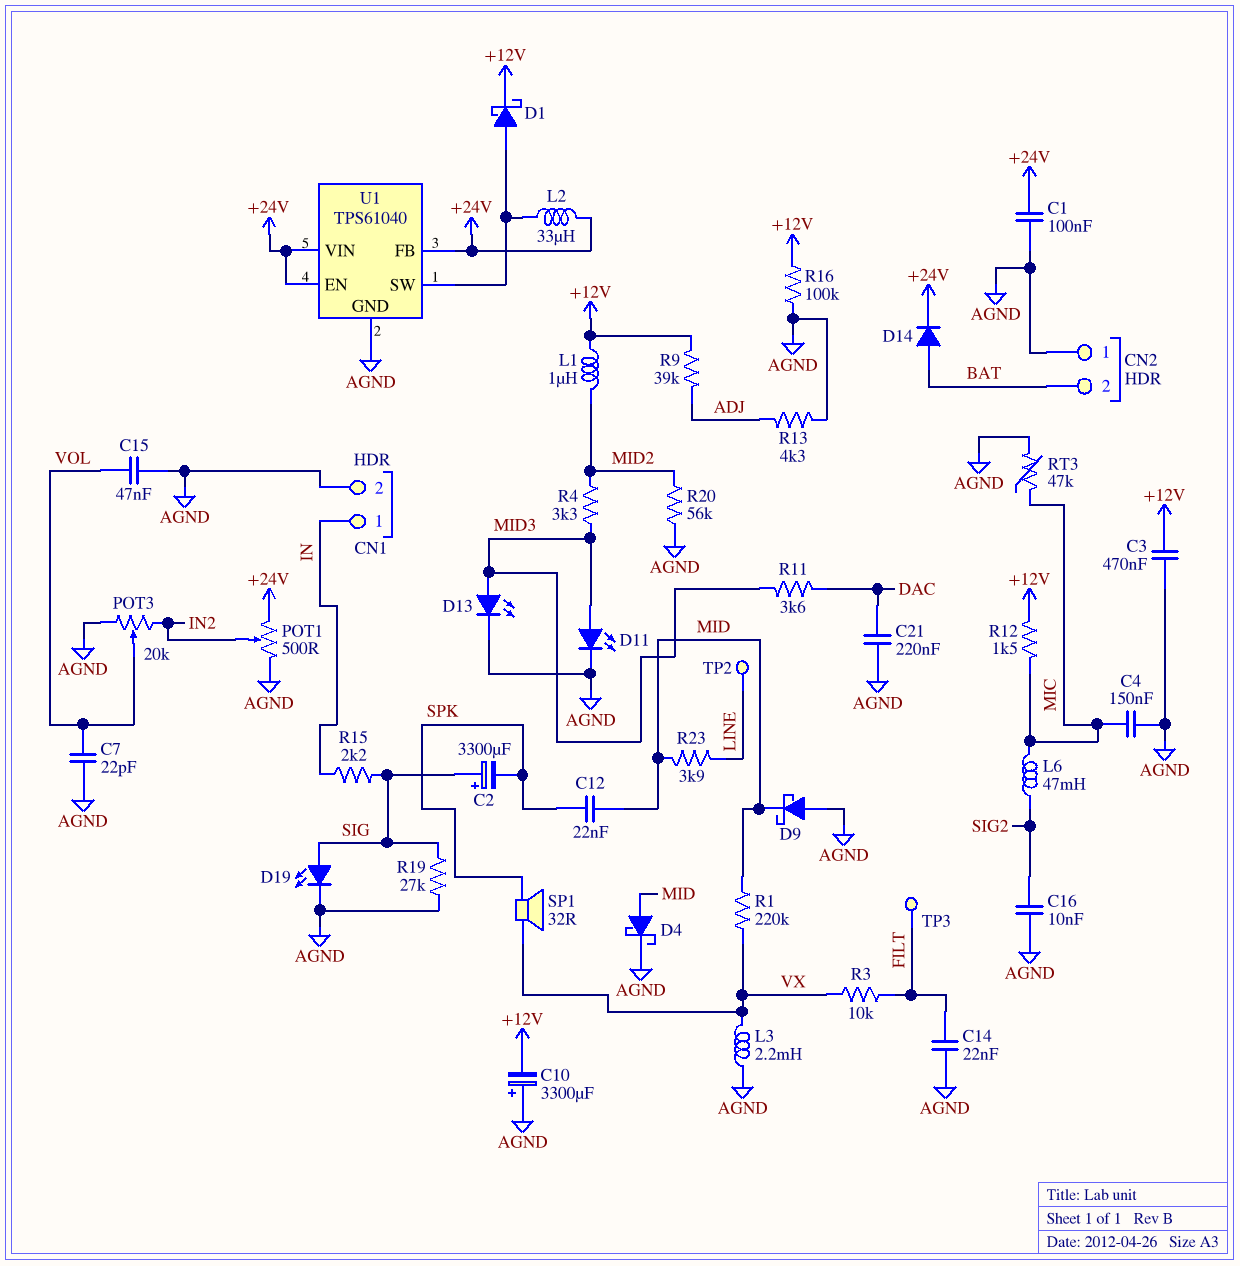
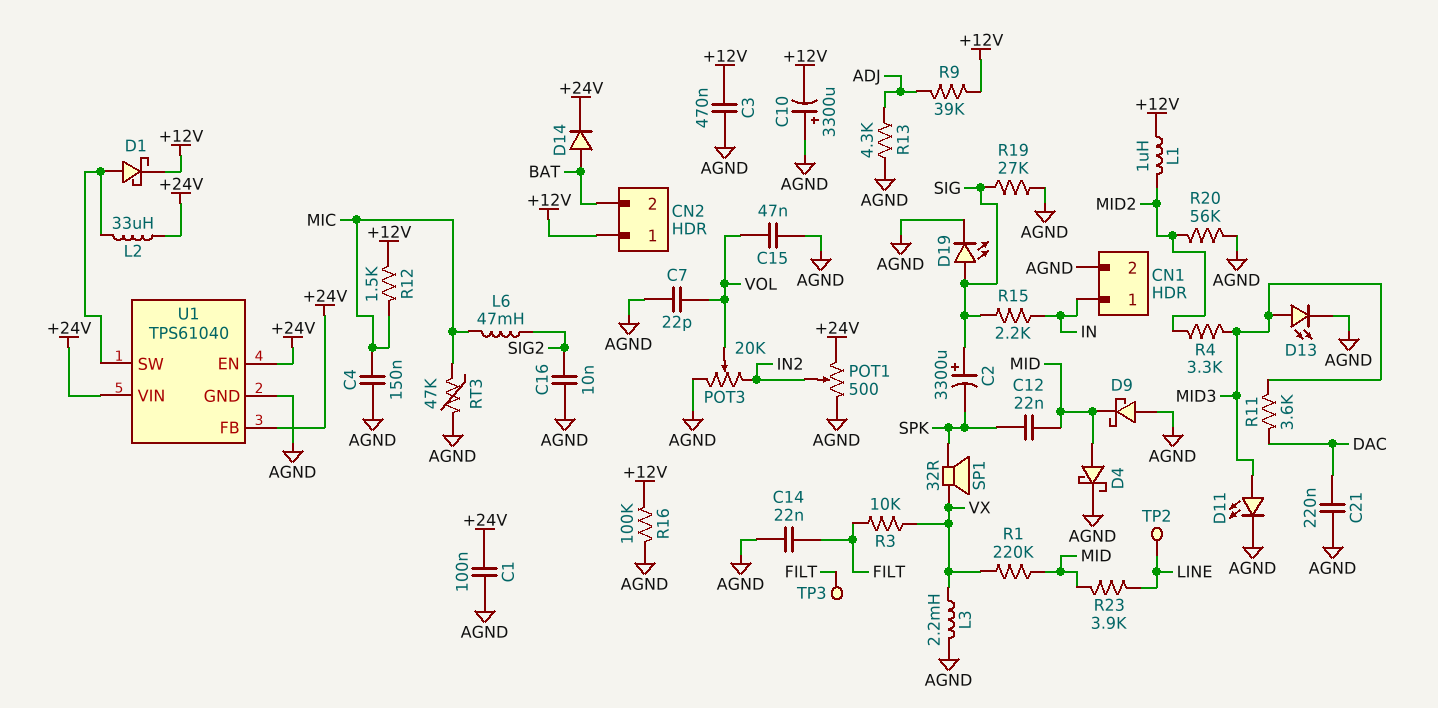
CN2 pin 1: AGND -> +12V

